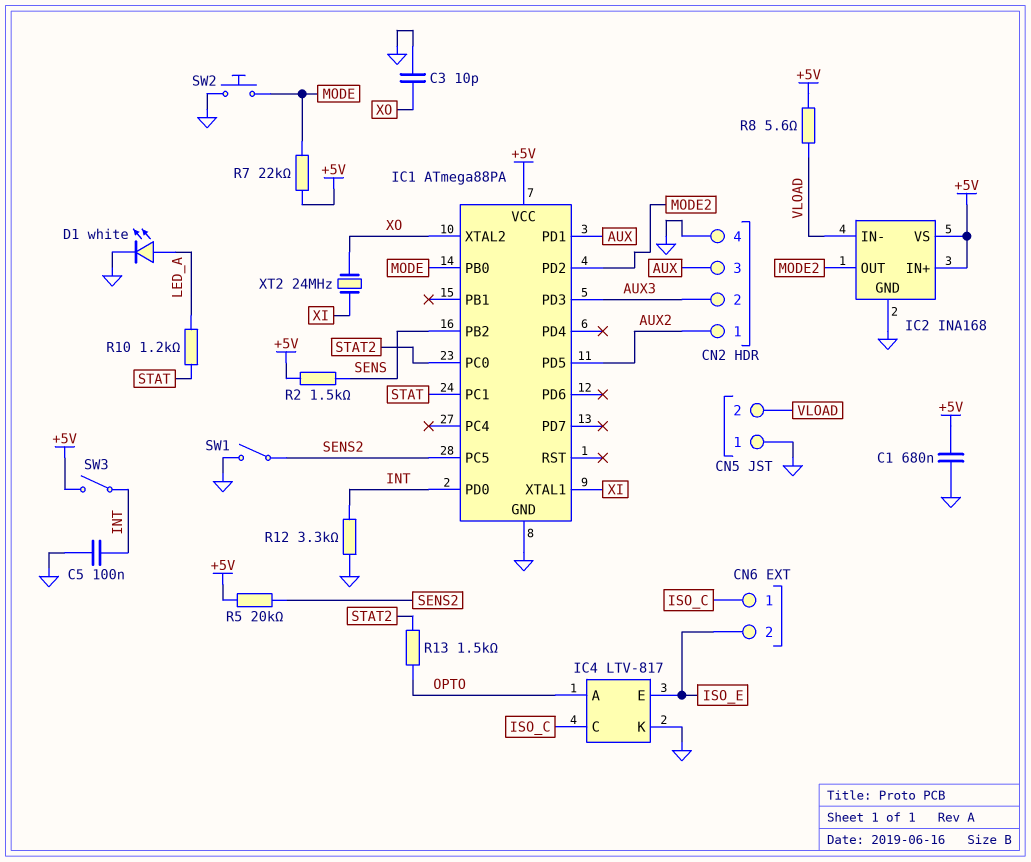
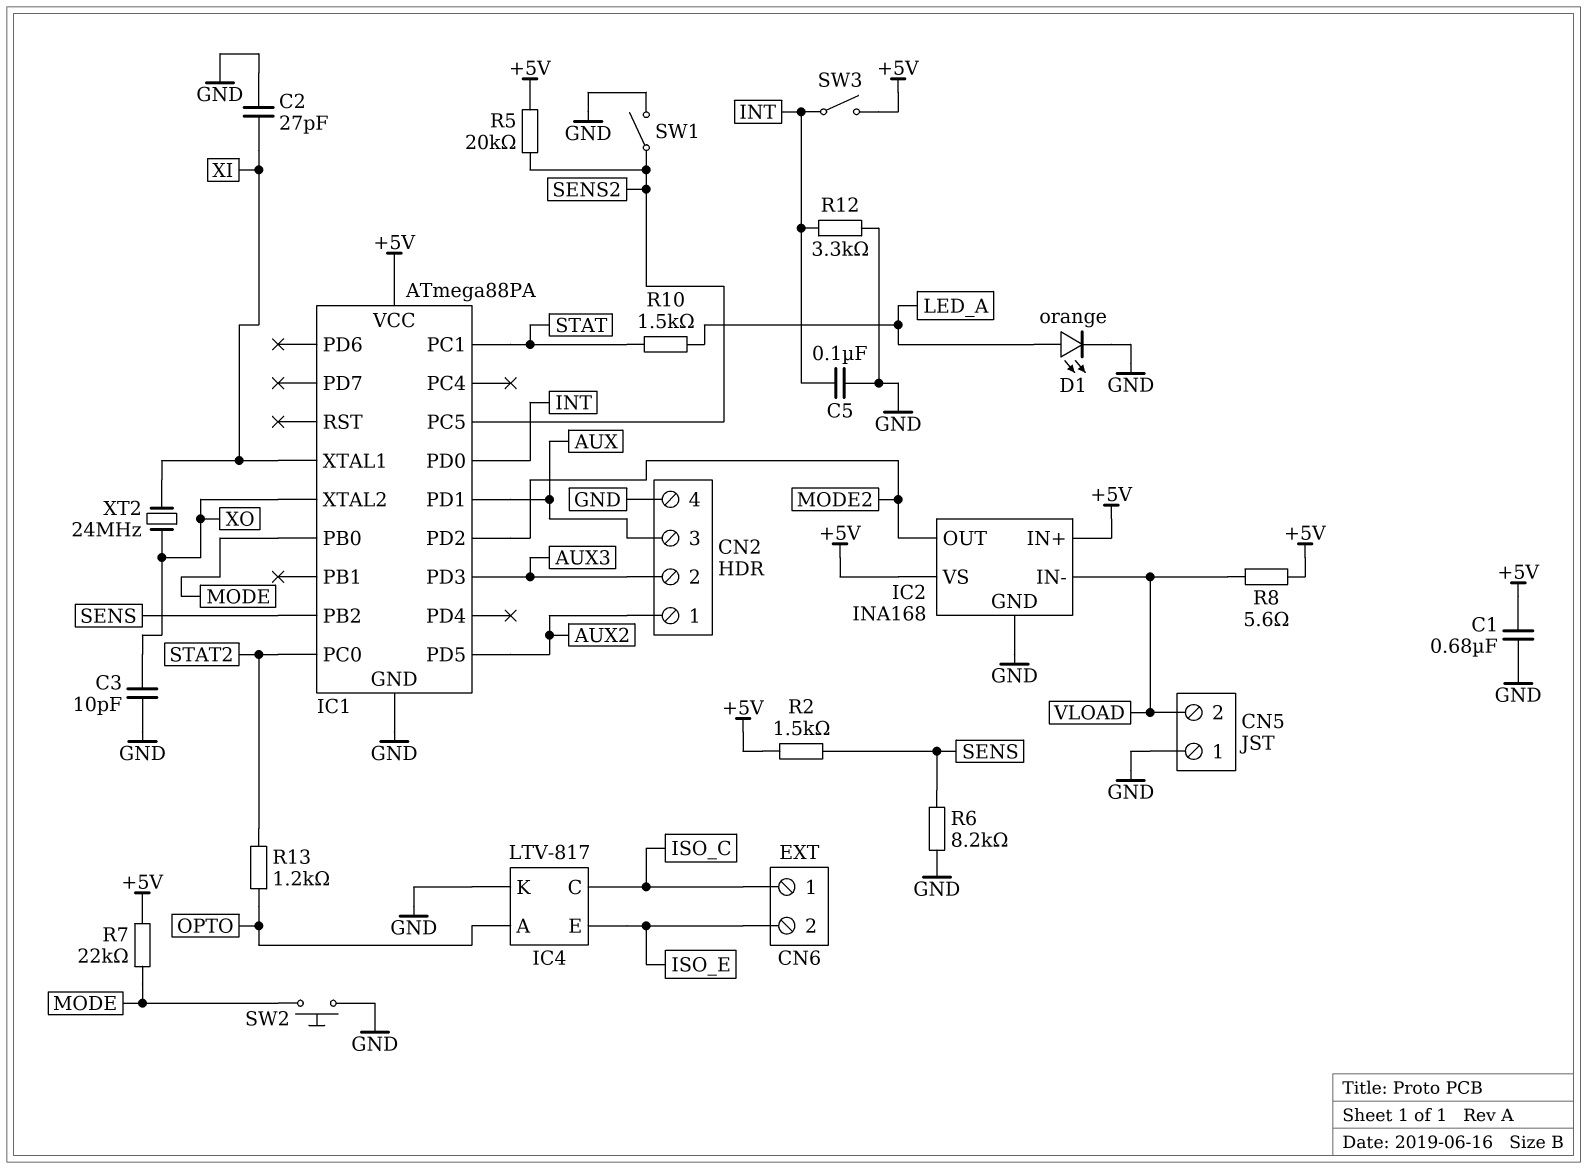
C2: none -> 27pF (GND, XI)
D1: LED white (A LED_A, K GND) -> LED orange (A LED_A, K GND)
R6: none -> 8.2k (GND, SENS)
R10: 1.2k (LED_A, STAT) -> 1.5k (LED_A, STAT)
R13: 1.5k (OPTO, STAT2) -> 1.2k (OPTO, STAT2)

